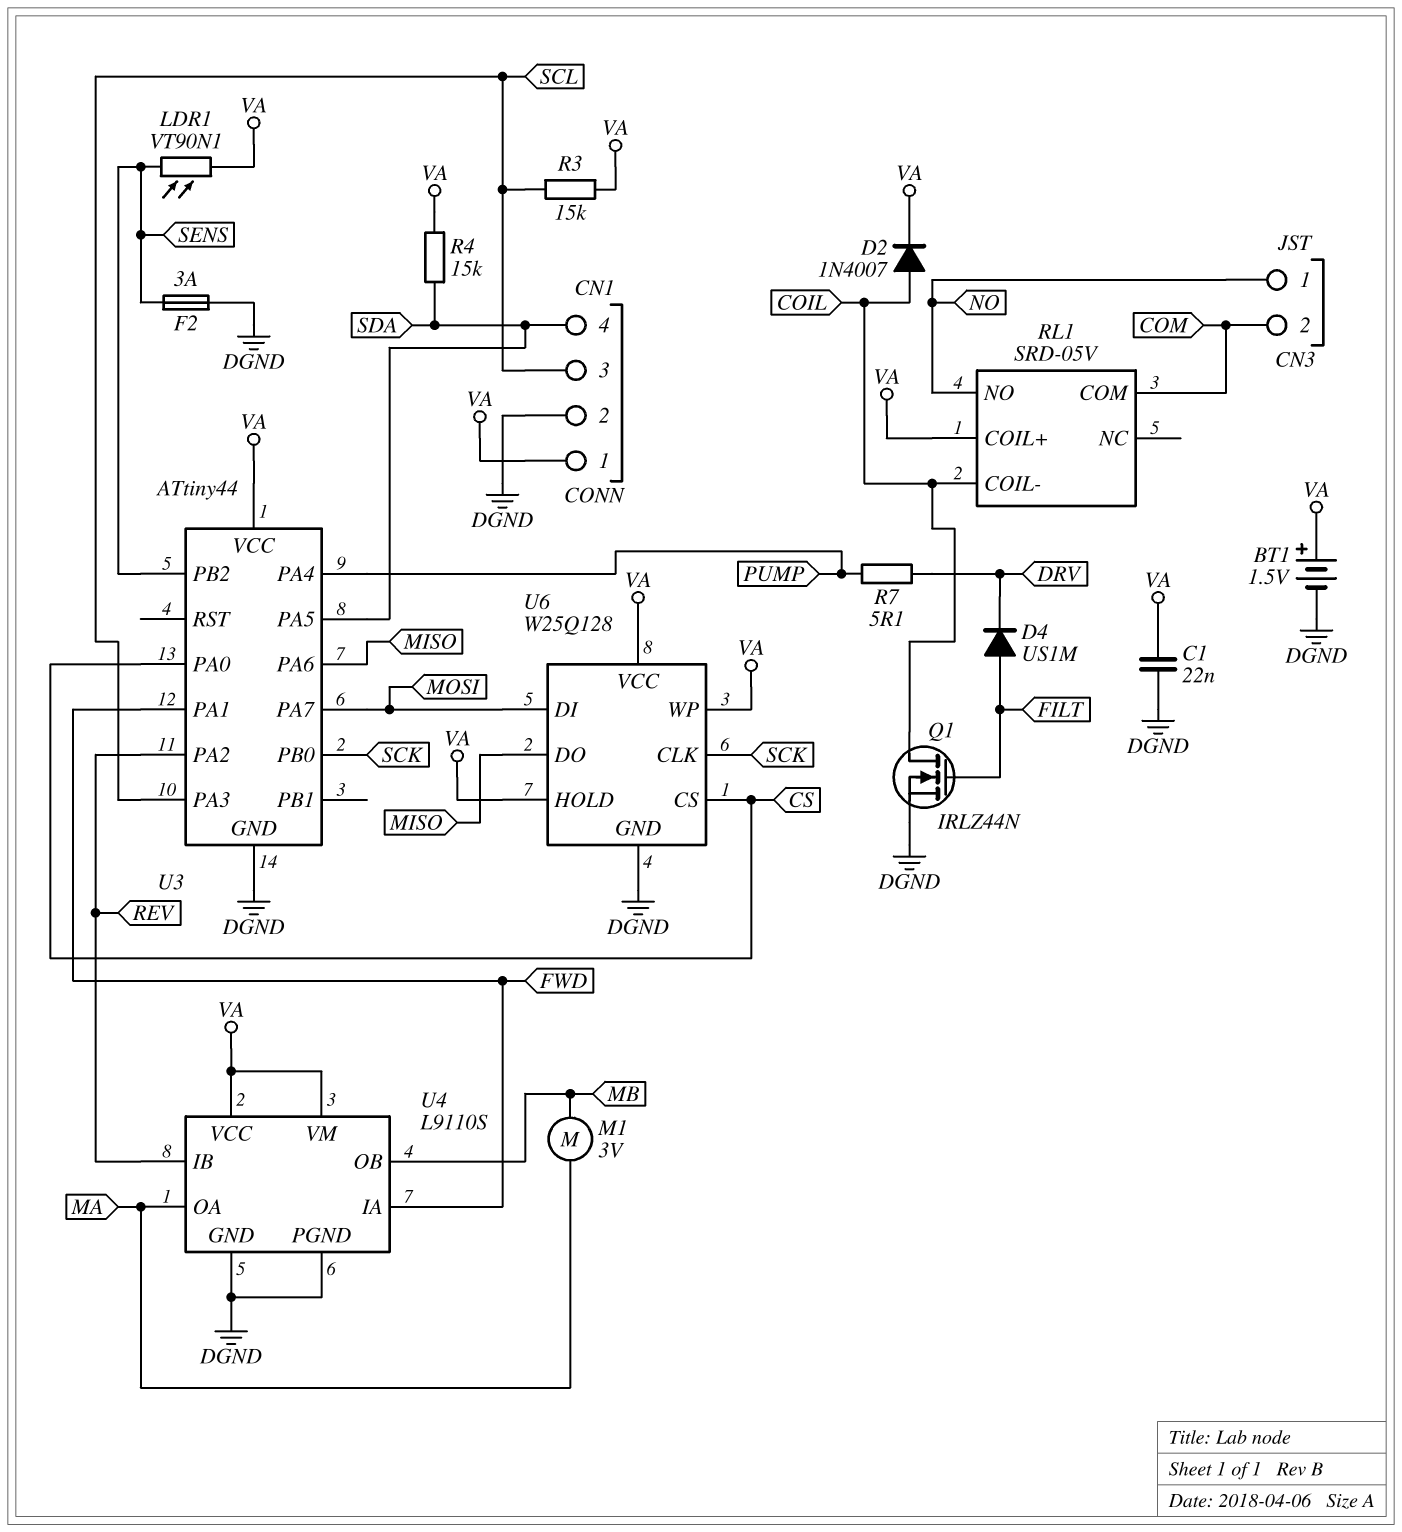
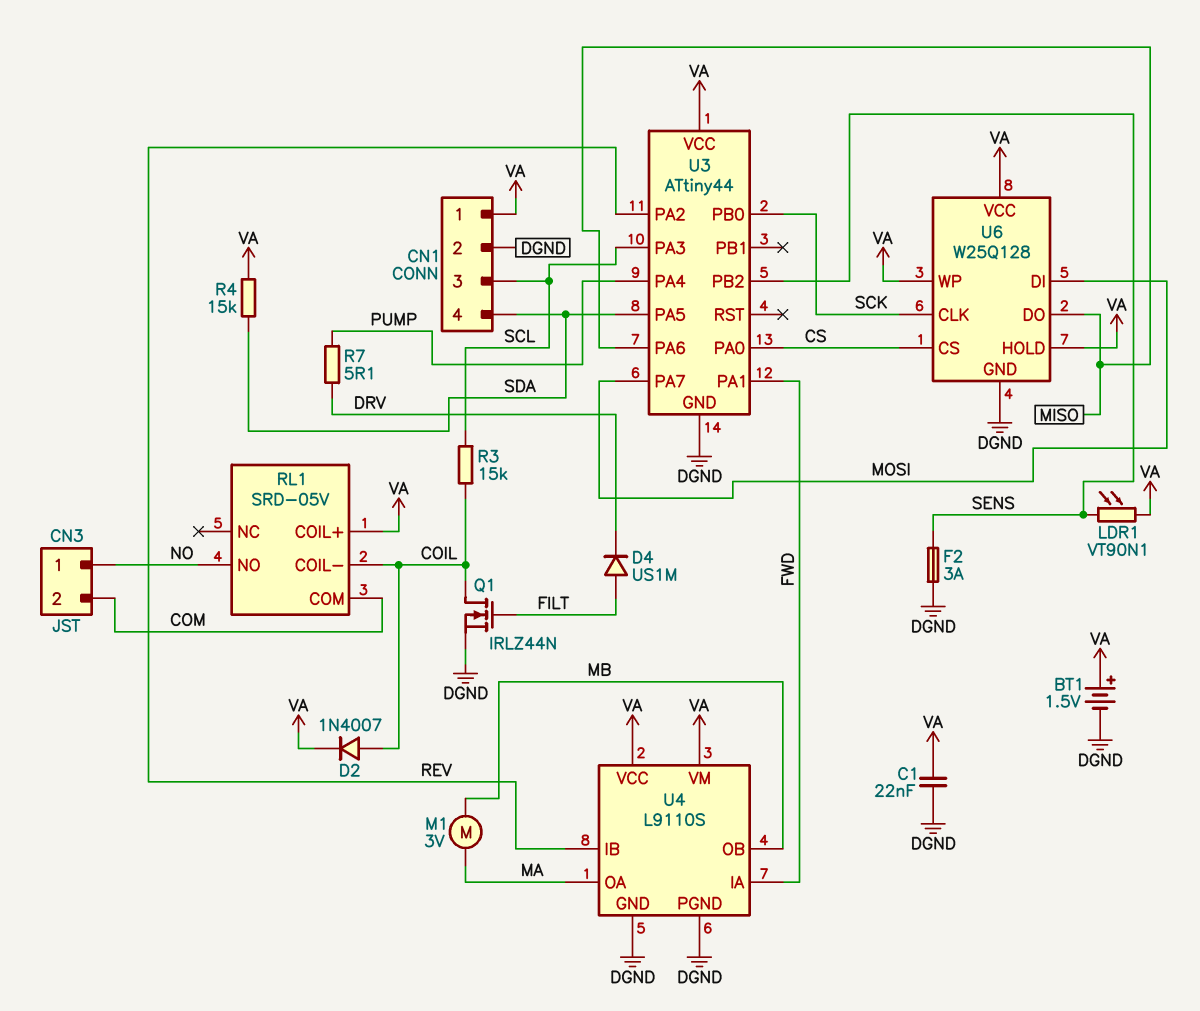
R3: 15k (SCL, VA) -> 15k (COIL, SCL)

